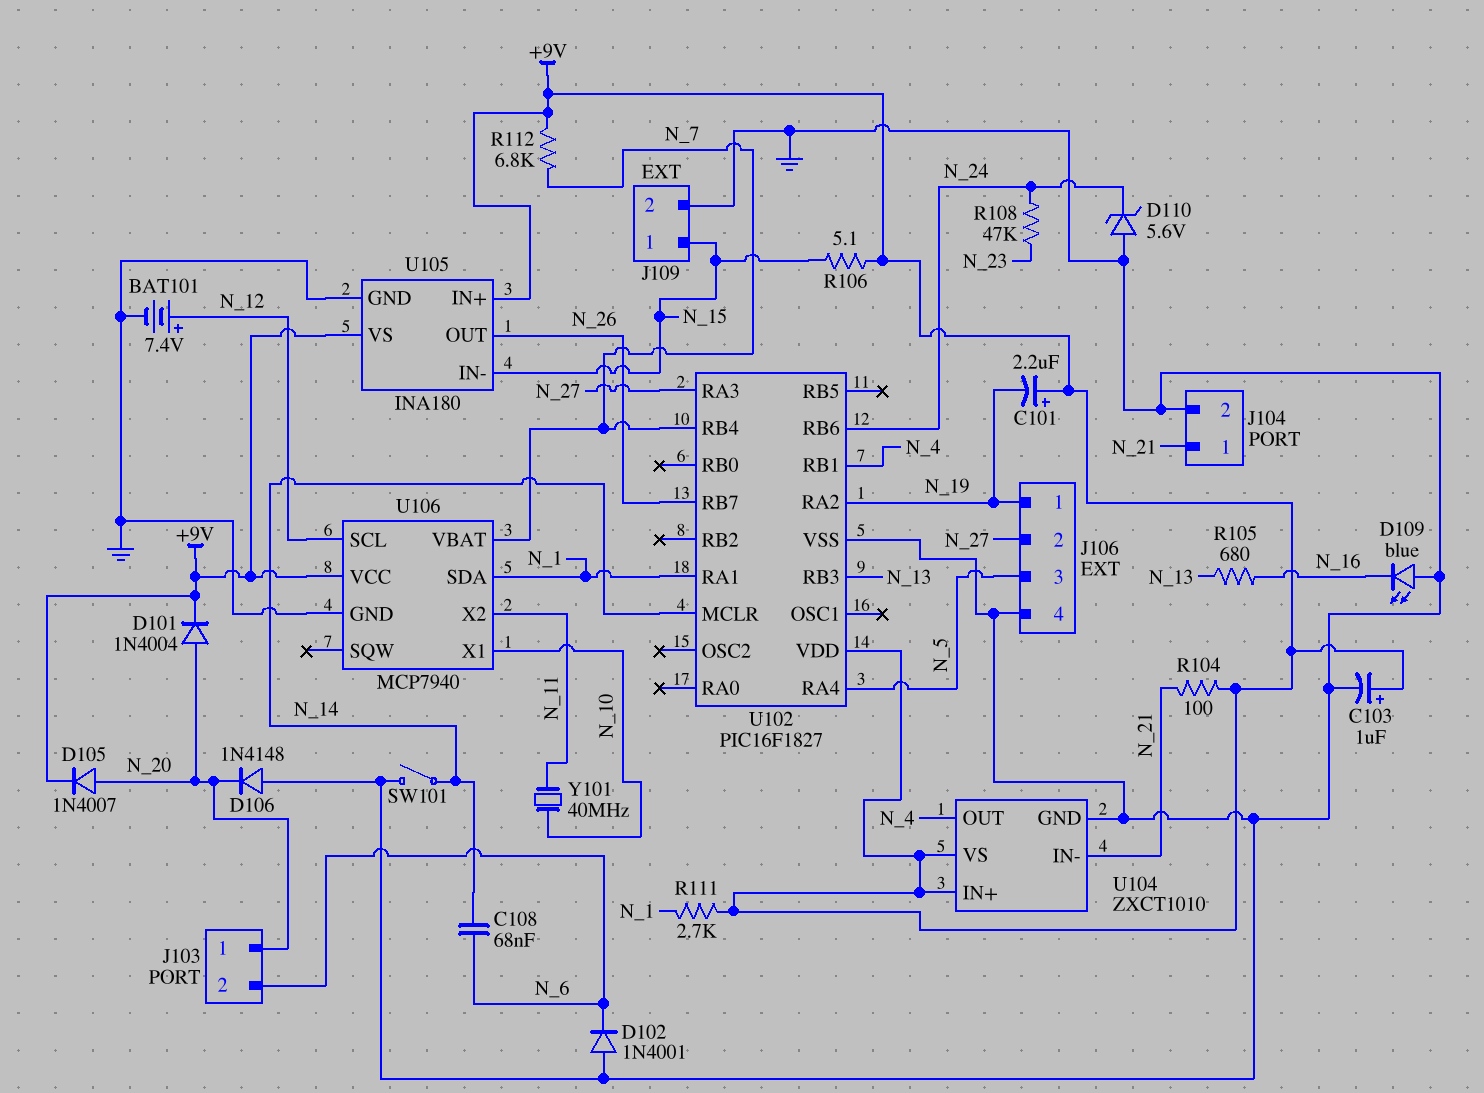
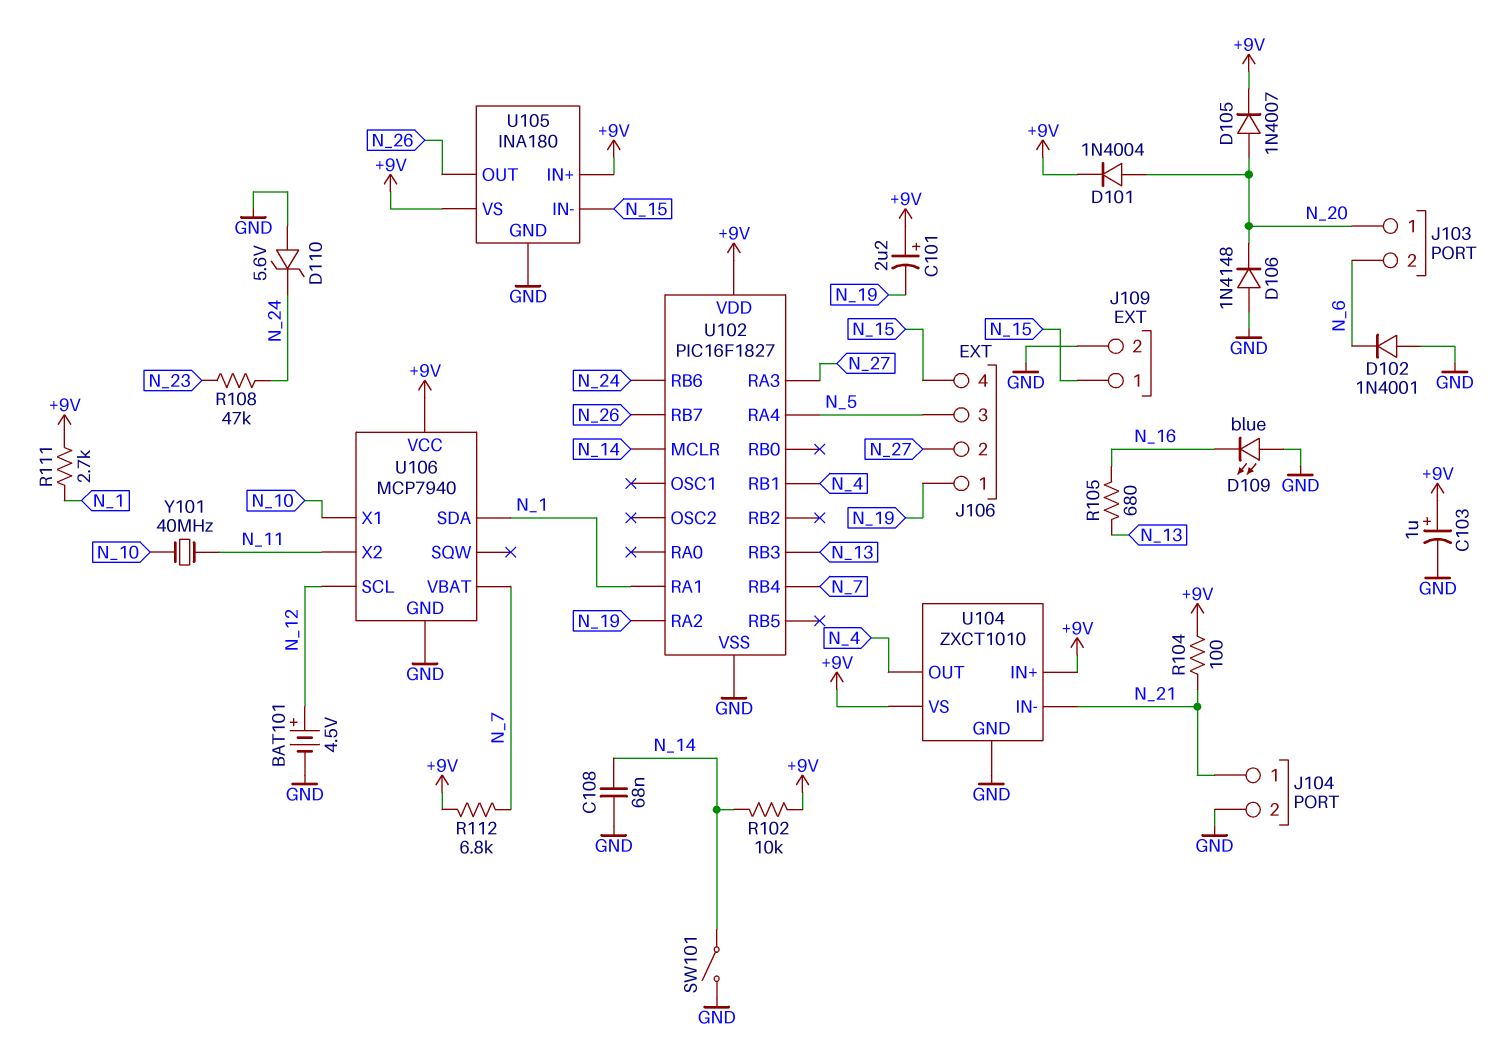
BAT101: 7.4V (plus N_12, minus GND) -> 4.5V (plus N_12, minus GND)
C108: 68nF (N_6, N_14) -> 68nF (GND, N_14)
J106 pin 4: GND -> N_15
R102: none -> 10k (+9V, N_14)
R106: 5.1 (+9V, N_15) -> none

